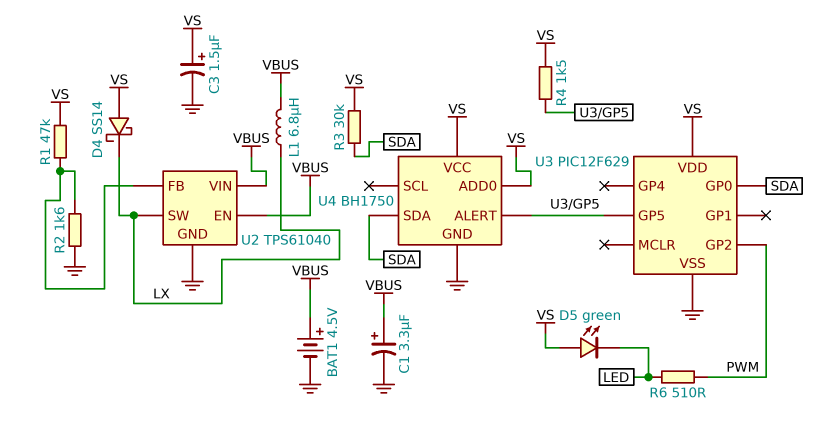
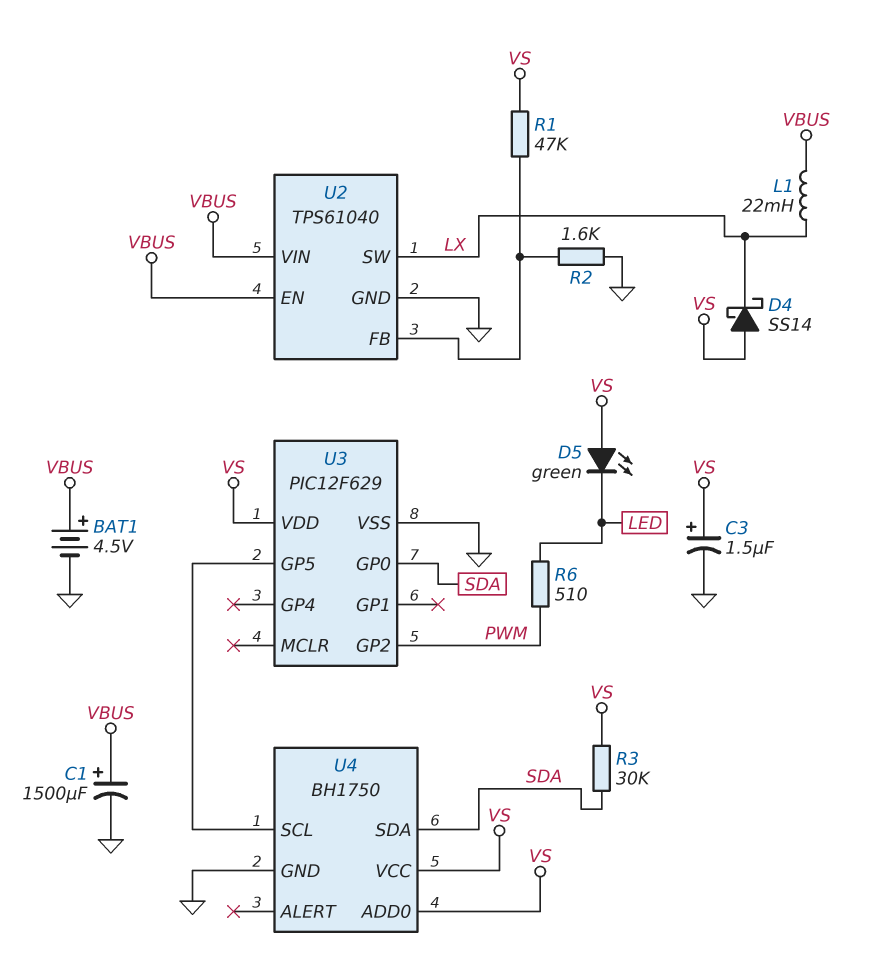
C1: 3.3uF (plus VBUS, minus GND) -> 1500uF (plus VBUS, minus GND)
L1: 6.8uH (LX, VBUS) -> 22mH (LX, VBUS)
R4: 1.5k (U3/GP5, VS) -> none
U4 pin ALERT: U3/GP5 -> none
U4 pin SCL: none -> U3/GP5

